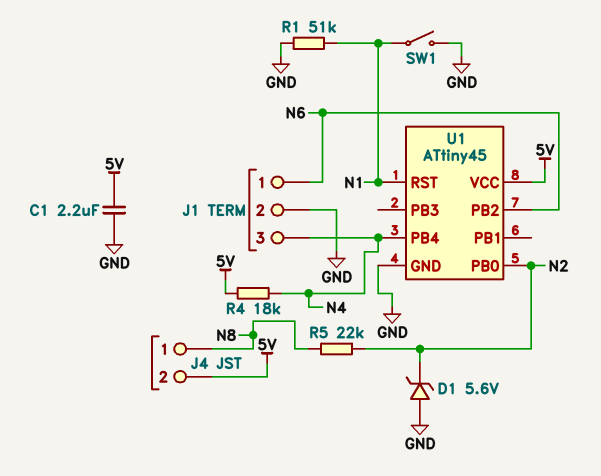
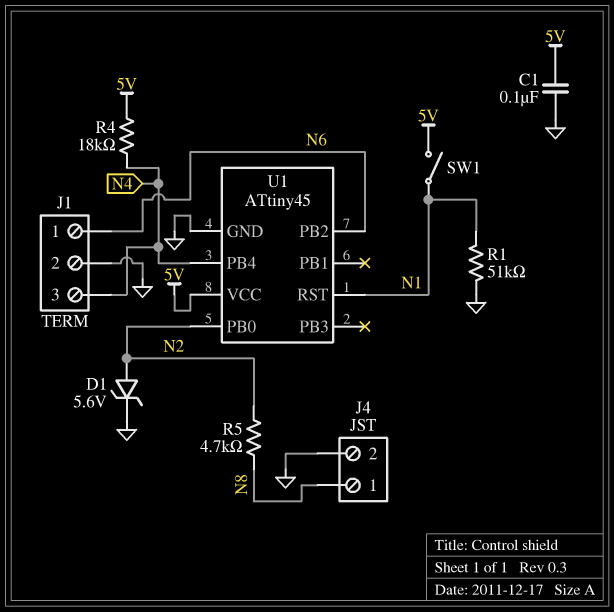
C1: 2.2uF (5V, GND) -> 100nF (5V, GND)
D1: zener 5.6V (A GND, K N2) -> zener 5.6V (A N2, K GND)
J4 pin 2: 5V -> GND
R5: 22k (N2, N8) -> 4.7k (N2, N8)
SW1: switch (GND, N1) -> switch (5V, N1)

